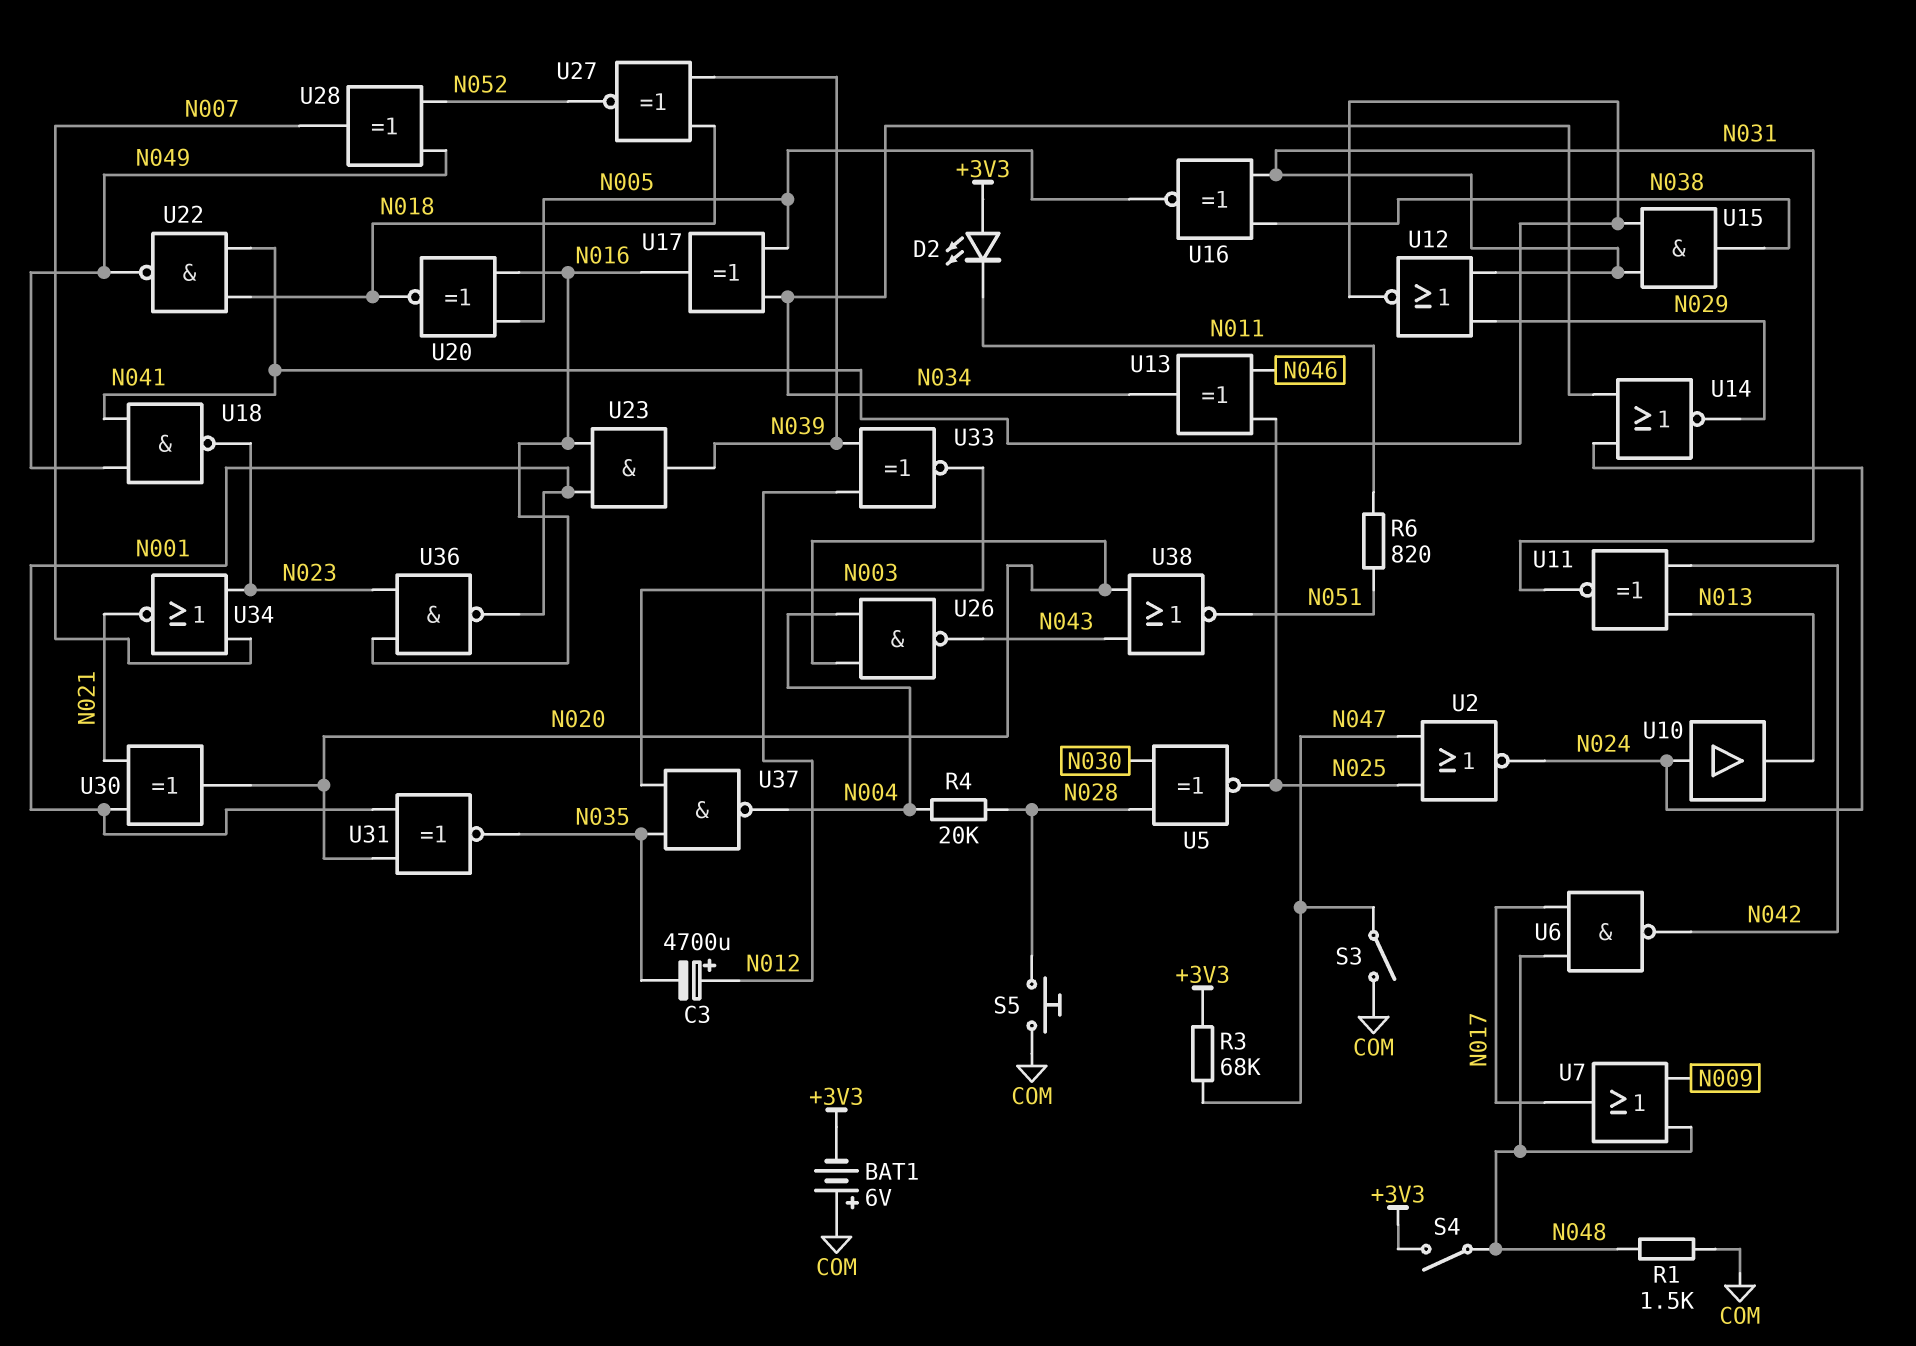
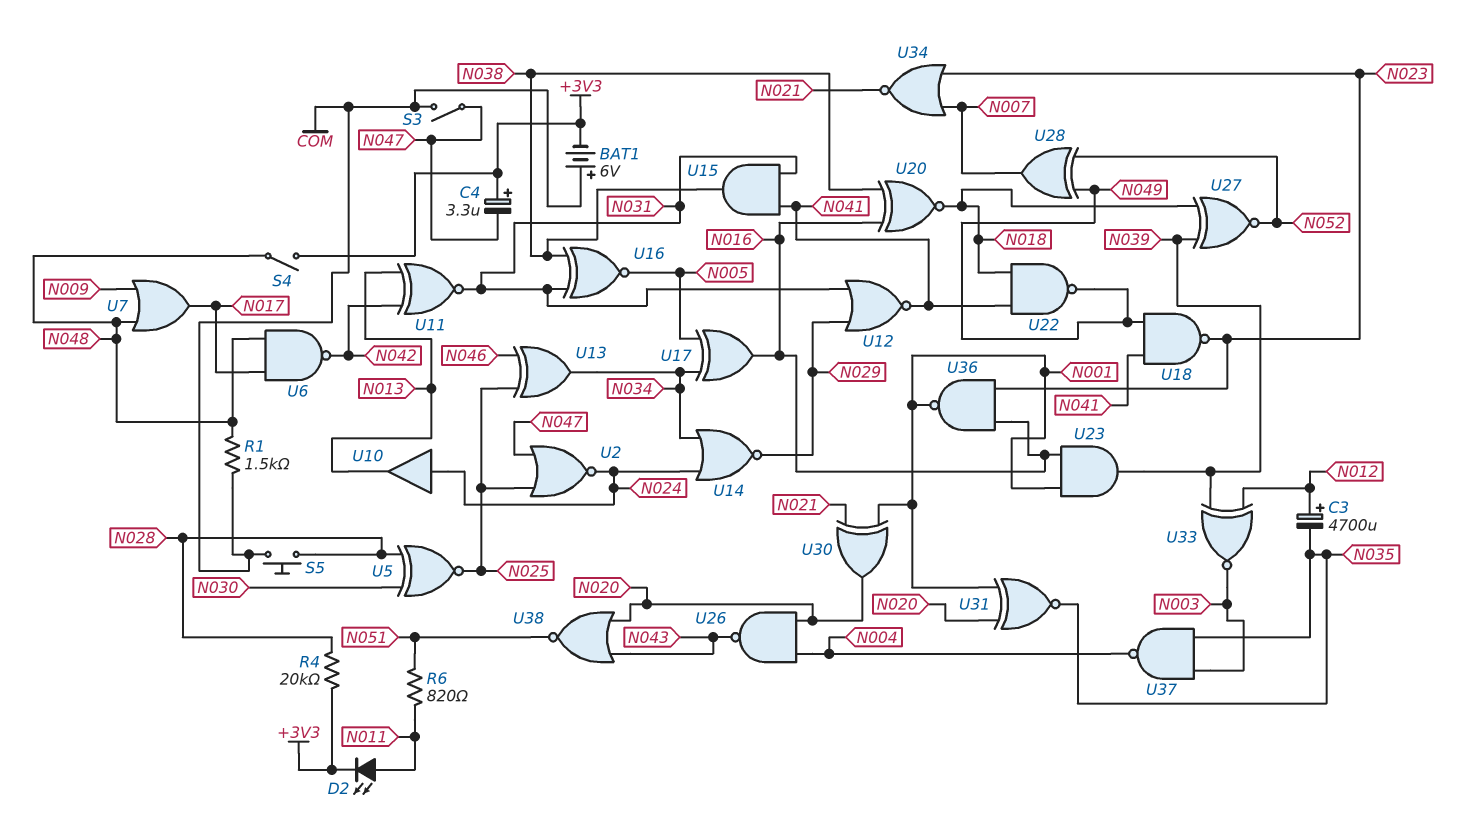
C4: none -> 3.3uF (plus +3V3, minus N047)
D2: LED (A +3V3, K N011) -> LED (A N011, K +3V3)
R3: 68k (+3V3, N047) -> none
R4: 20k (N004, N028) -> 20k (+3V3, N028)
U20: XNOR (in N005, in N016, out N018) -> XNOR (in N016, in N038, out N018)

